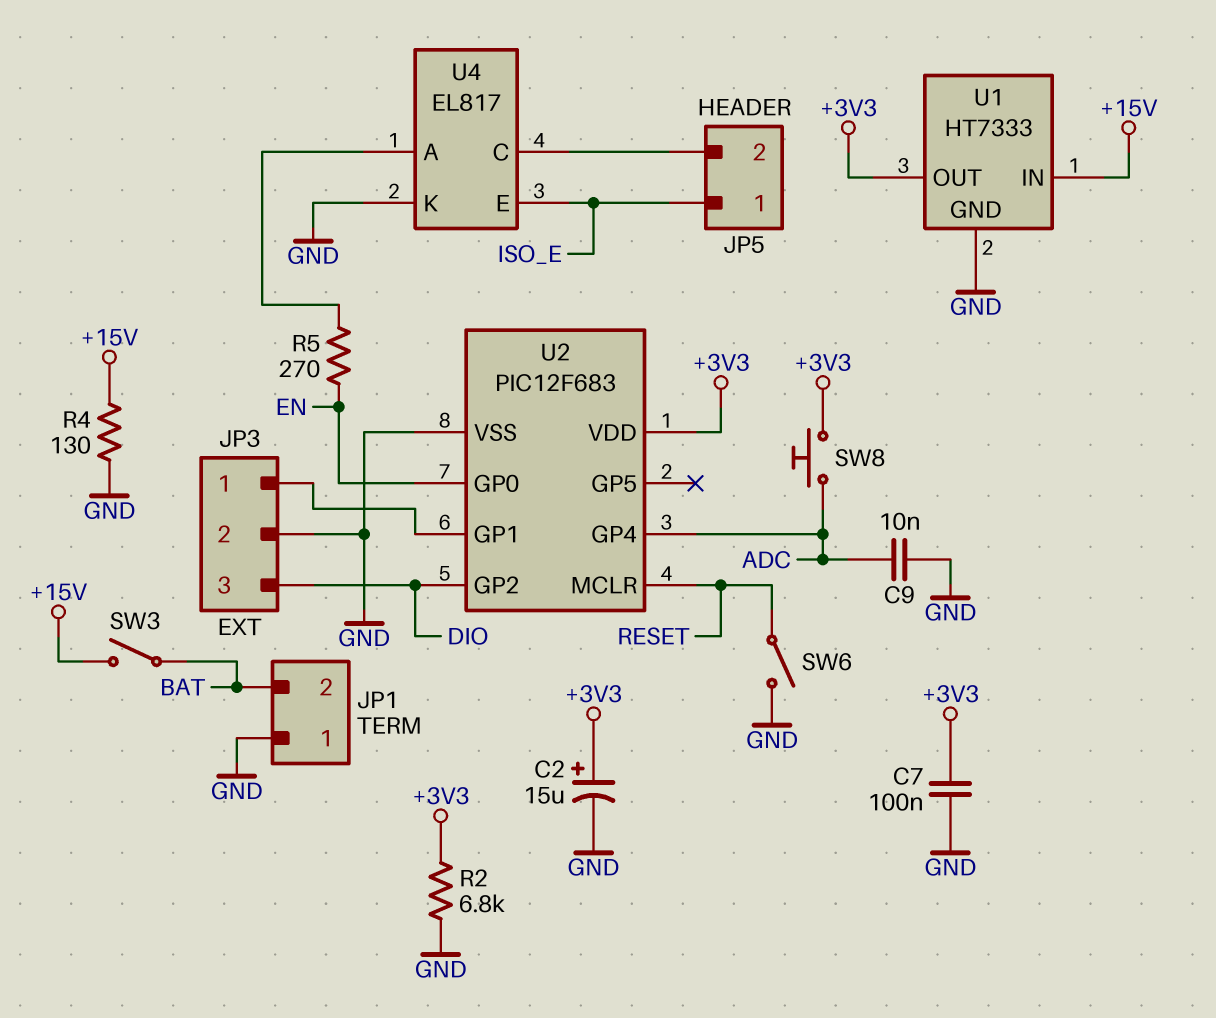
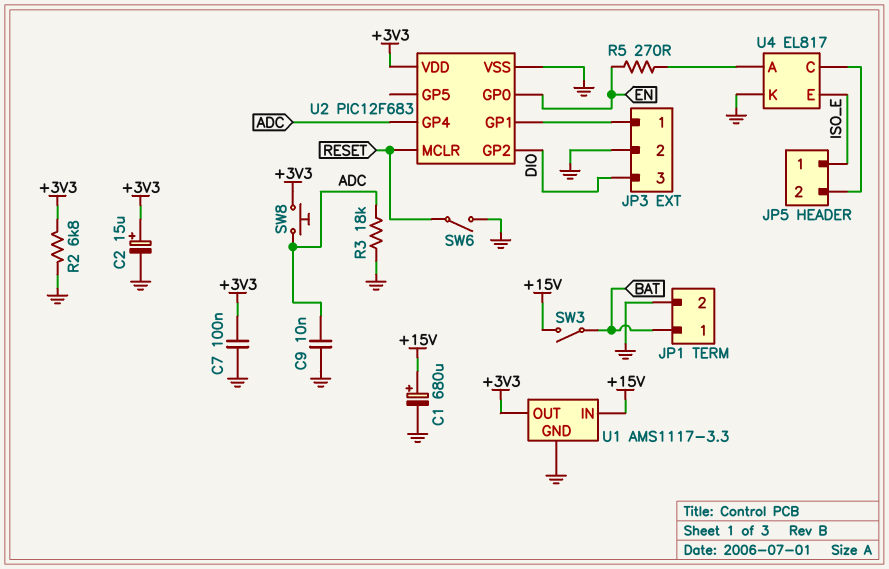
C1: none -> 680uF (plus +15V, minus GND)
JP1 pin 1: GND -> BAT
JP1 pin 2: BAT -> GND
R3: none -> 18k (ADC, GND)
R4: 130 (+15V, GND) -> none
U1: HT7333 -> AMS1117-3.3

